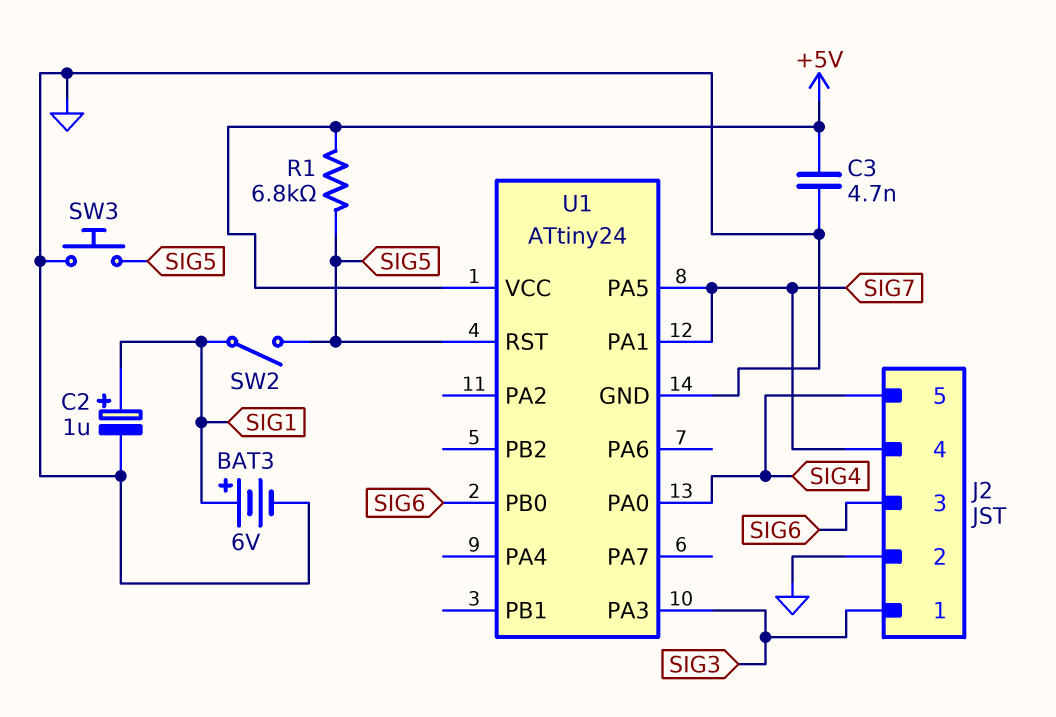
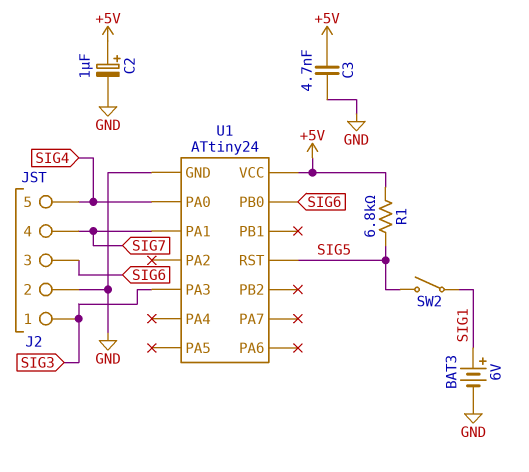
C2: 1uF (plus SIG1, minus GND) -> 1uF (plus +5V, minus GND)
SW3: button (GND, SIG5) -> none
U1 pin PA5: SIG7 -> none

